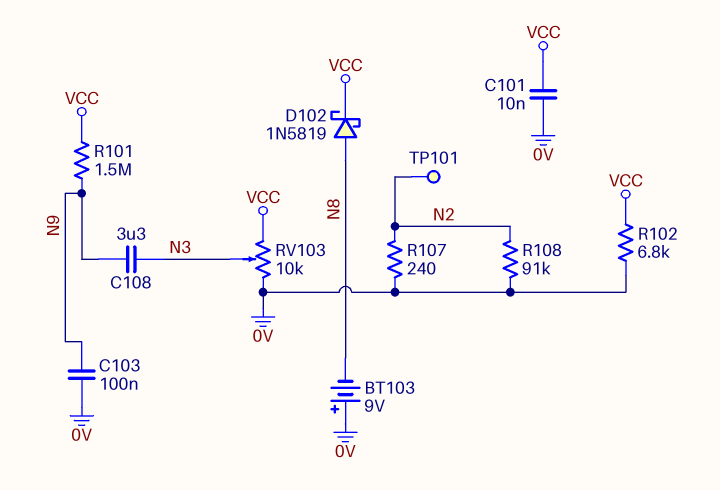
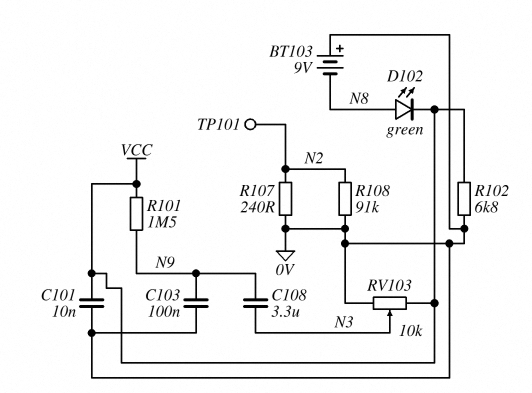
D102: schottky 1N5819 (A N8, K VCC) -> LED green (A N8, K VCC)

